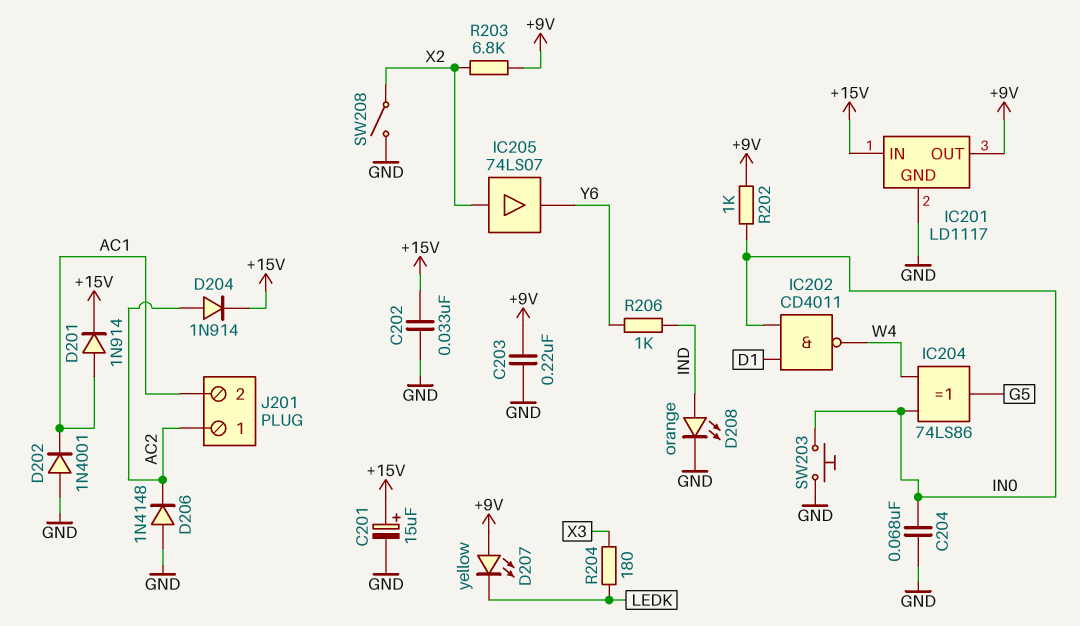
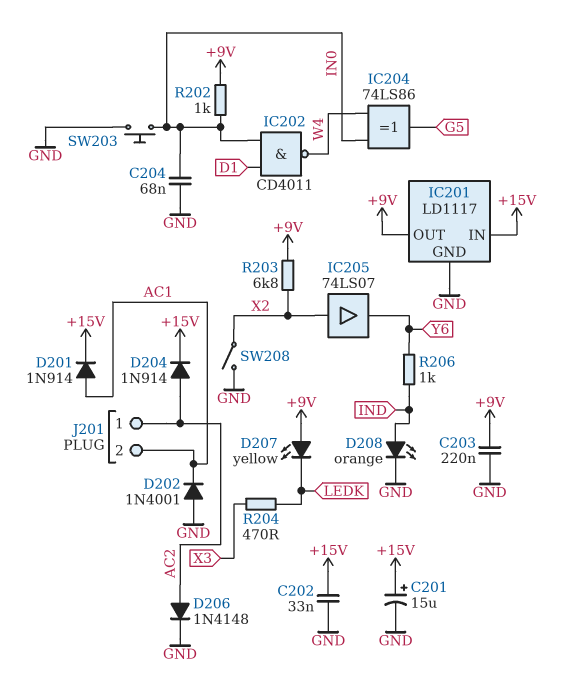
D206: diode 1N4148 (A GND, K AC2) -> diode 1N4148 (A AC2, K GND)
R204: 180 (LEDK, X3) -> 470 (LEDK, X3)

